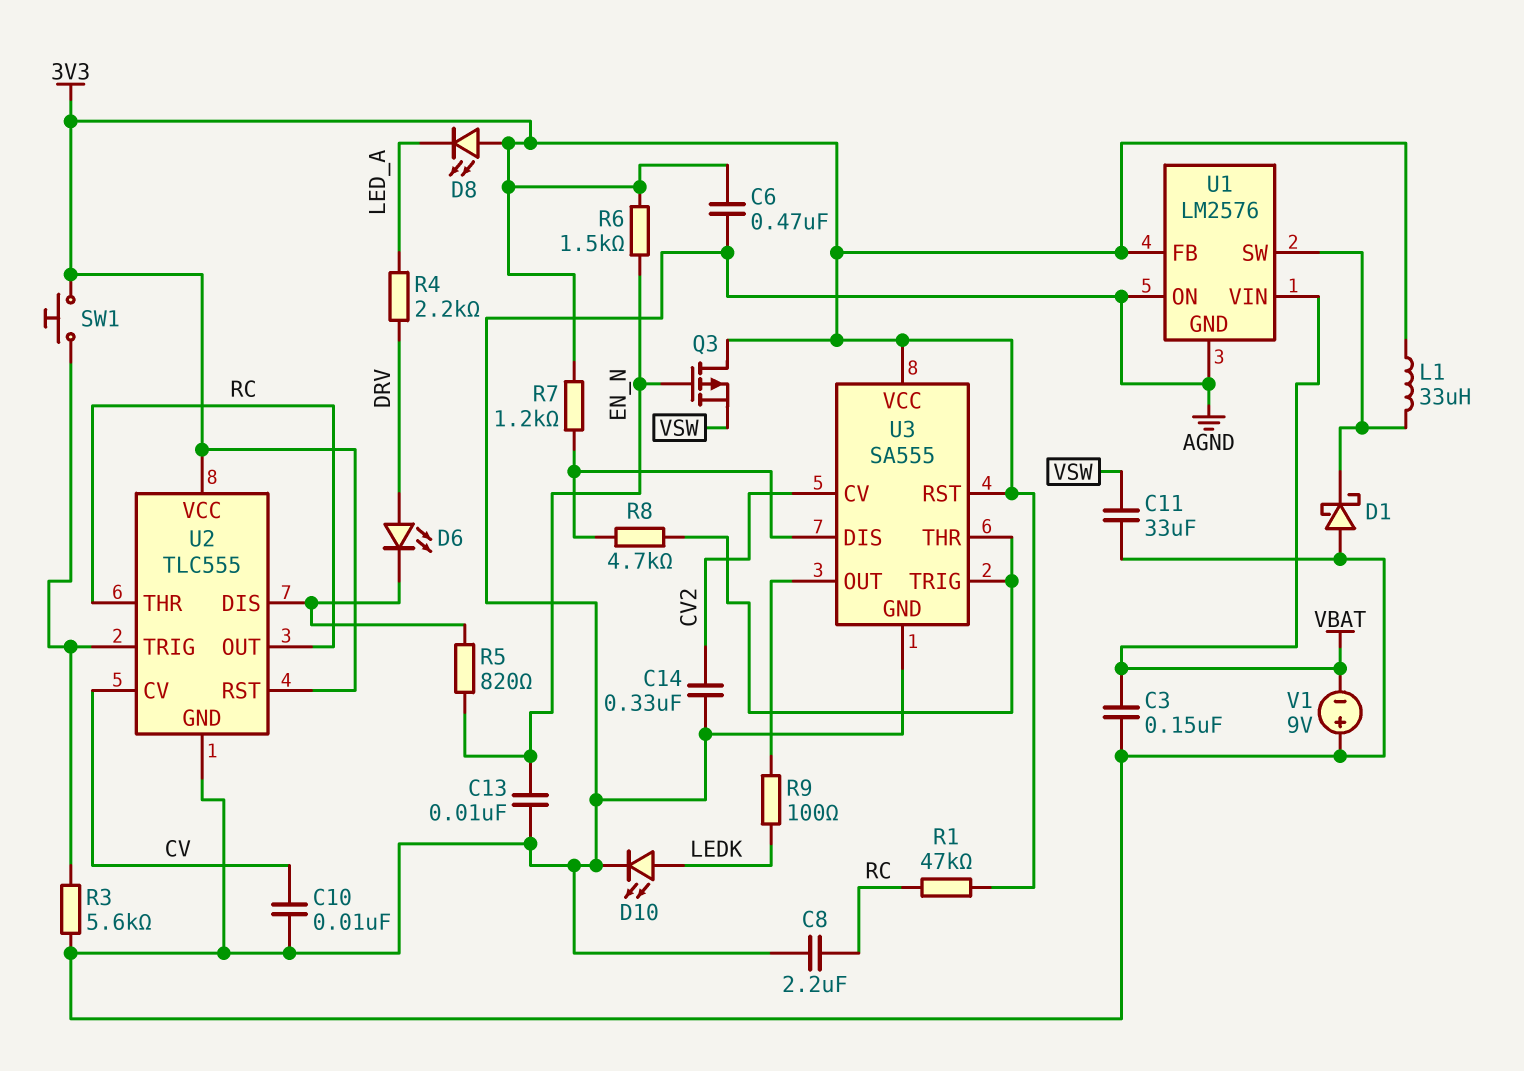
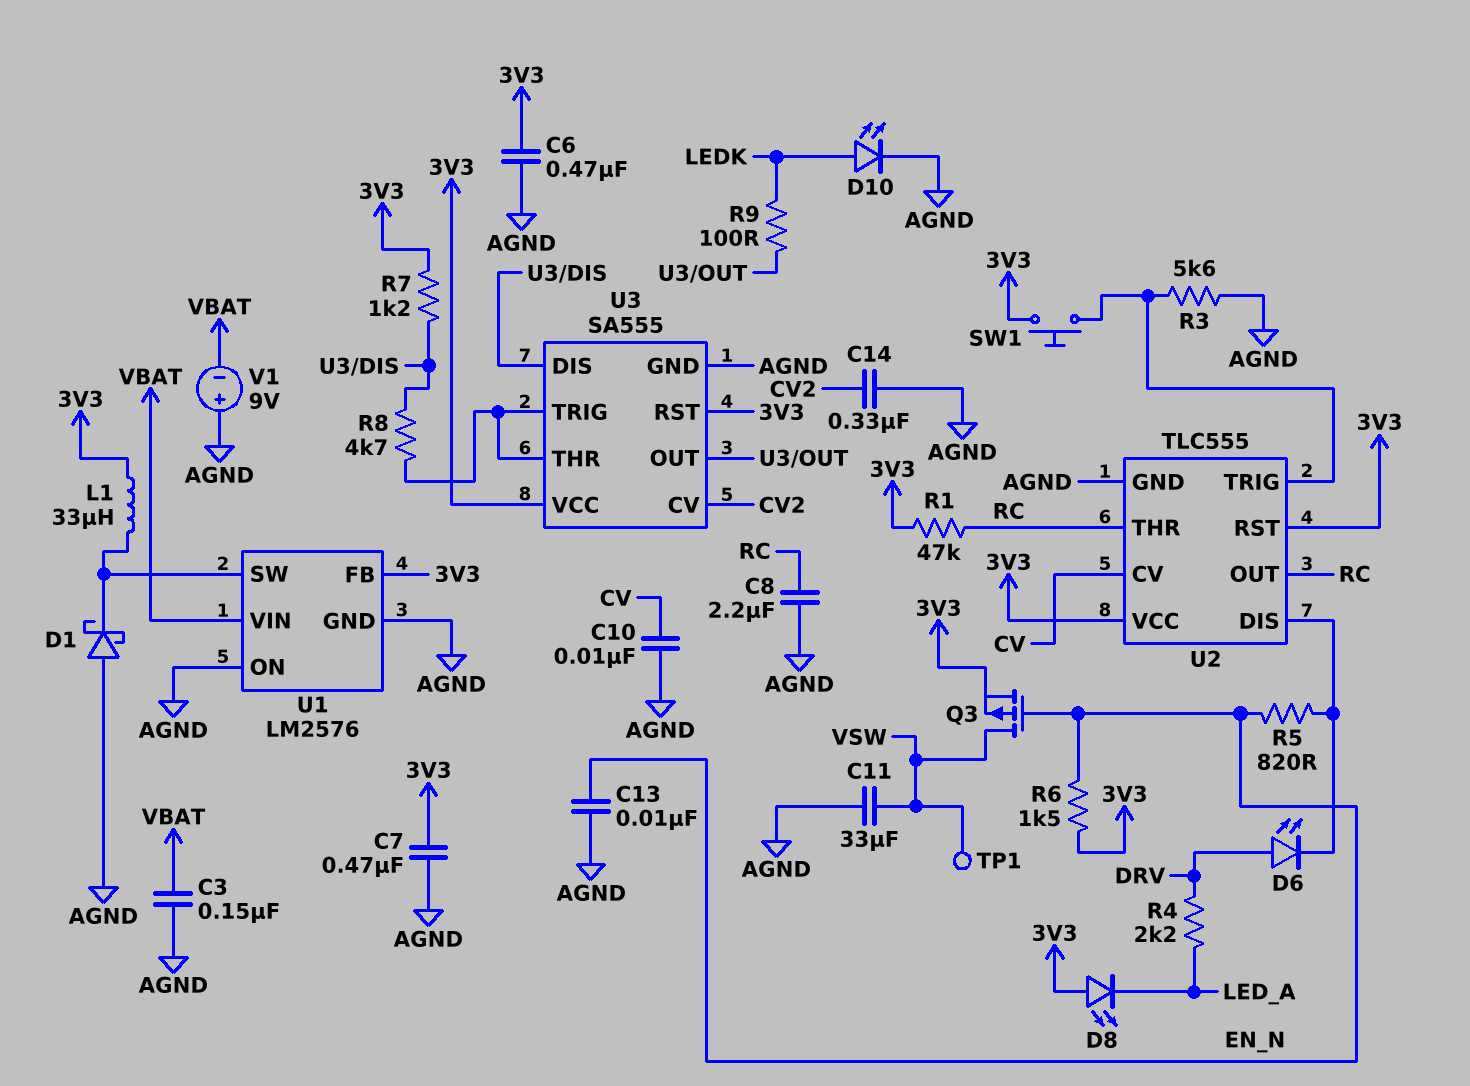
C7: none -> 470nF (3V3, AGND)
Q3: PMOS (G EN_N, D 3V3, S VSW) -> PMOS (G EN_N, D VSW, S 3V3)
TP1: none -> test point (VSW)

